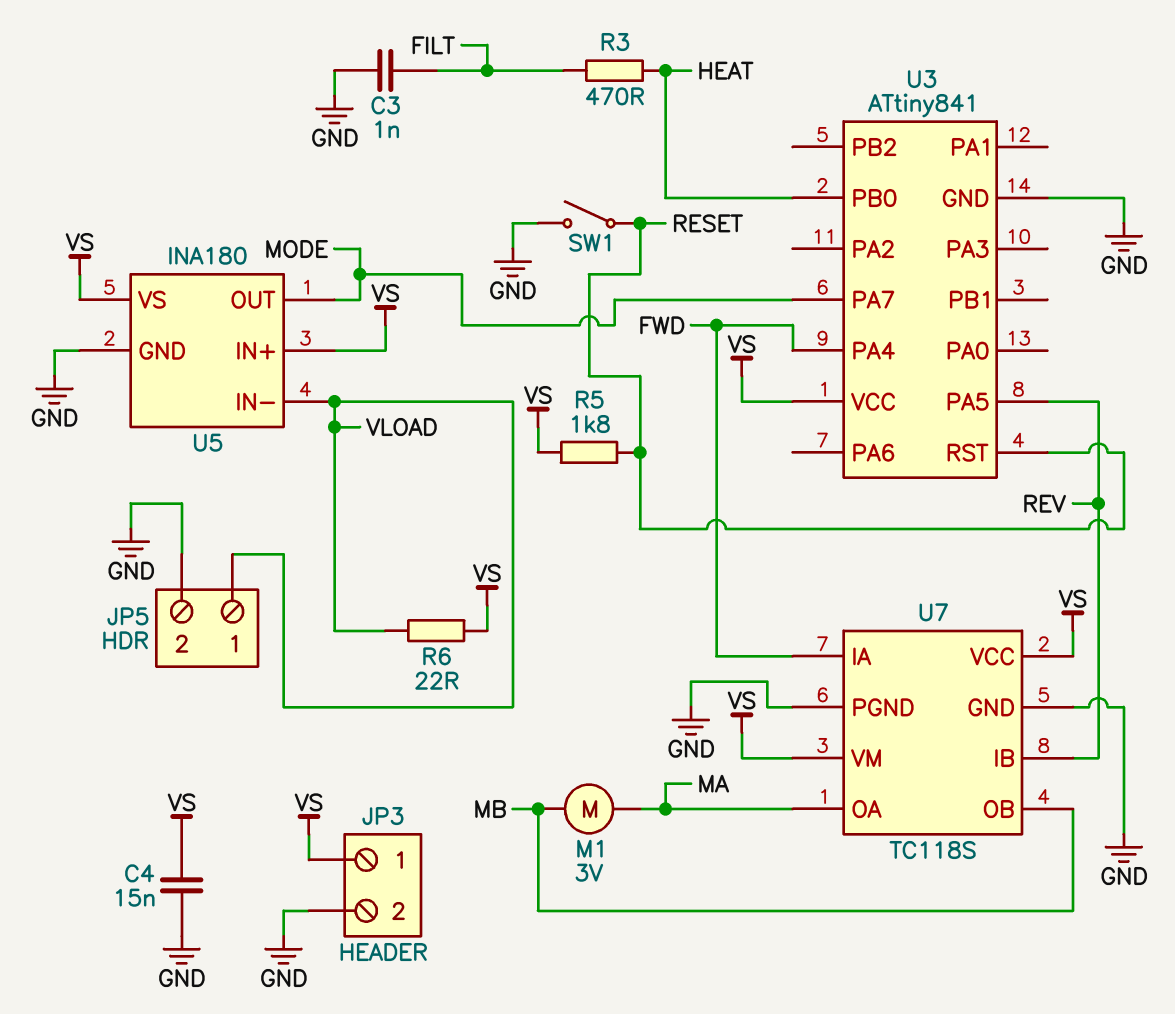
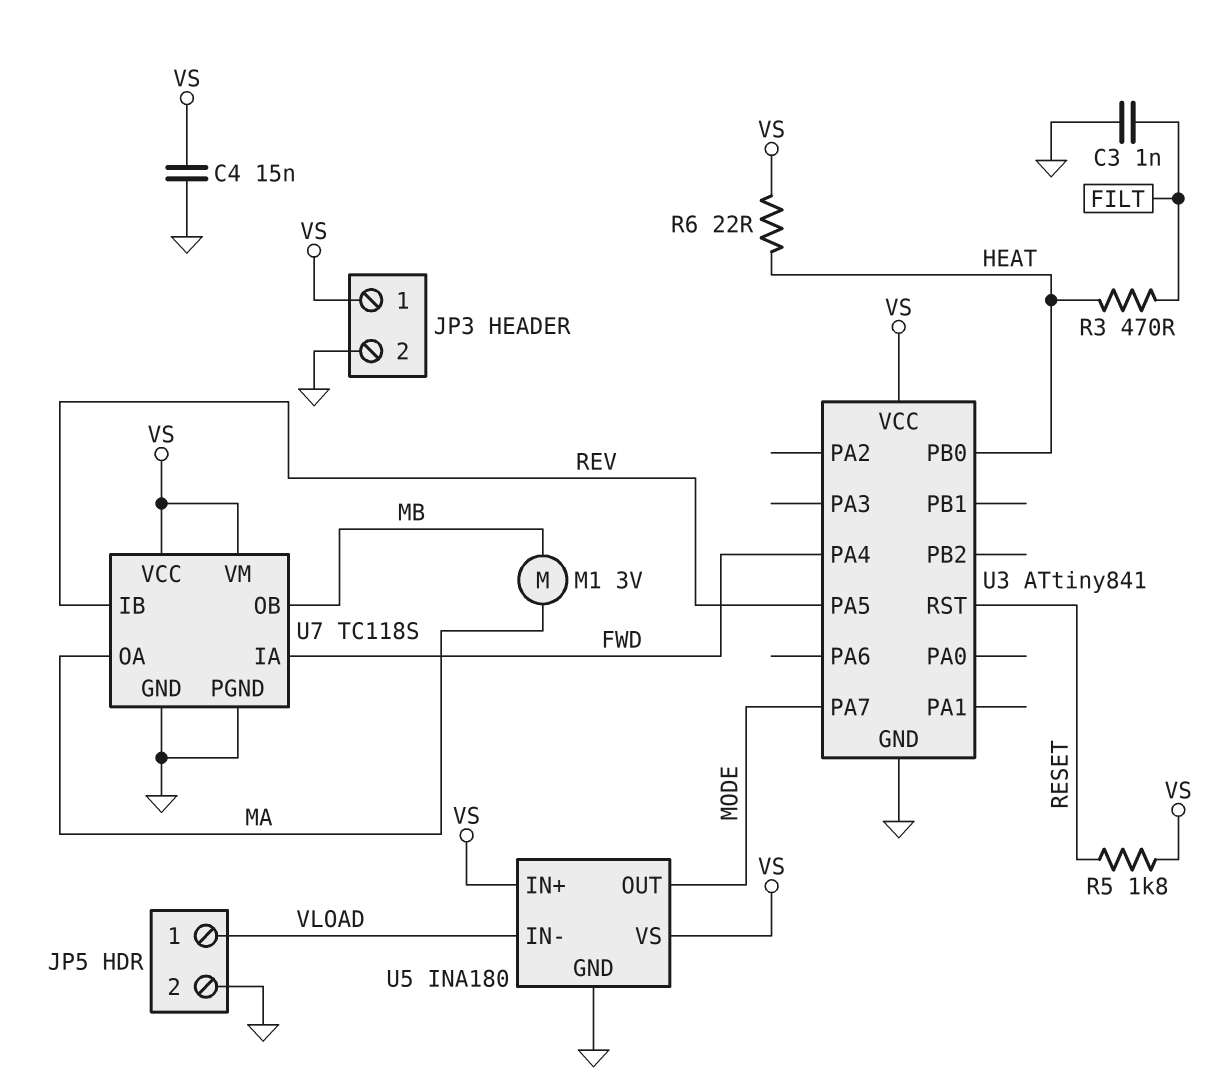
R6: 22 (VLOAD, VS) -> 22 (HEAT, VS)
SW1: switch (GND, RESET) -> none

